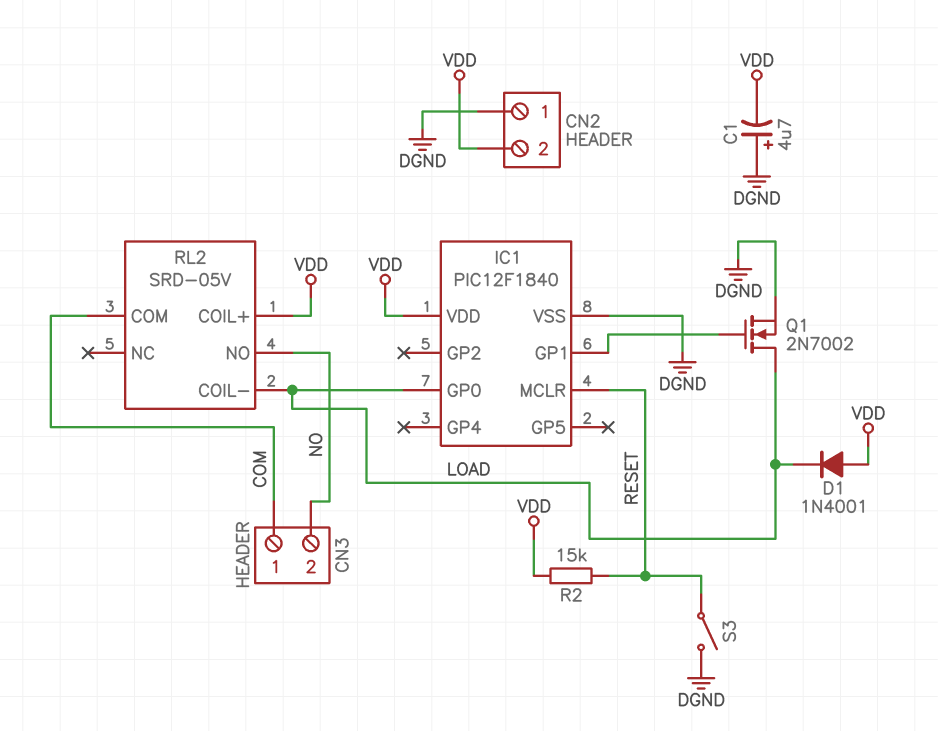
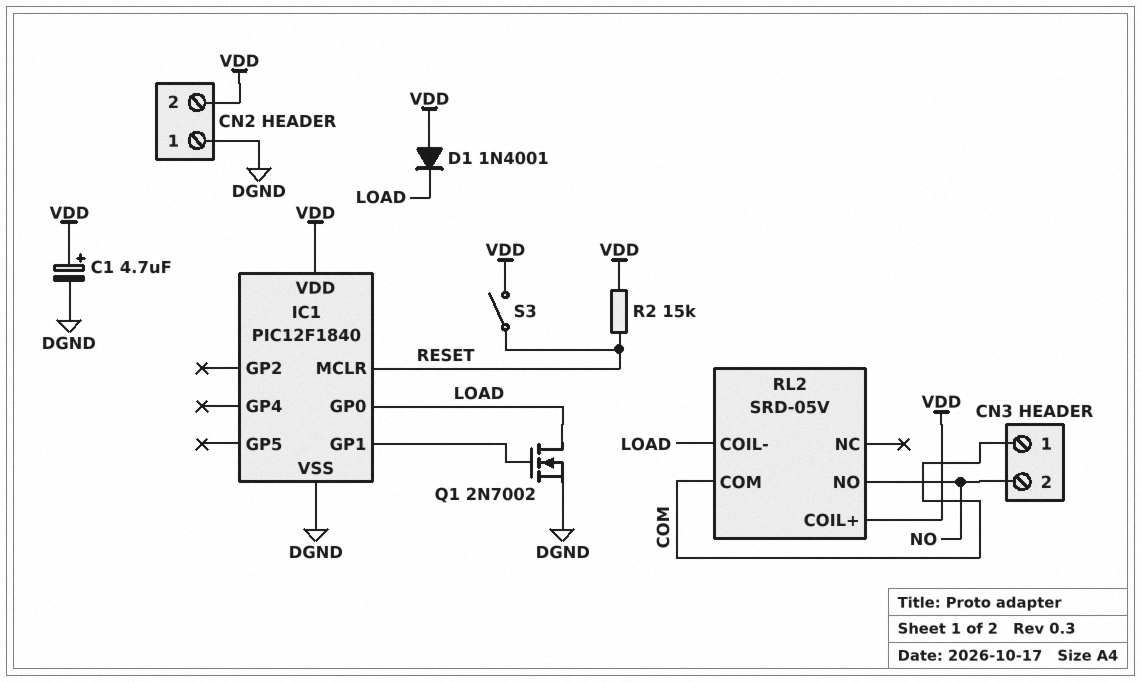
C1: 4.7uF (plus DGND, minus VDD) -> 4.7uF (plus VDD, minus DGND)
S3: switch (DGND, RESET) -> switch (RESET, VDD)

